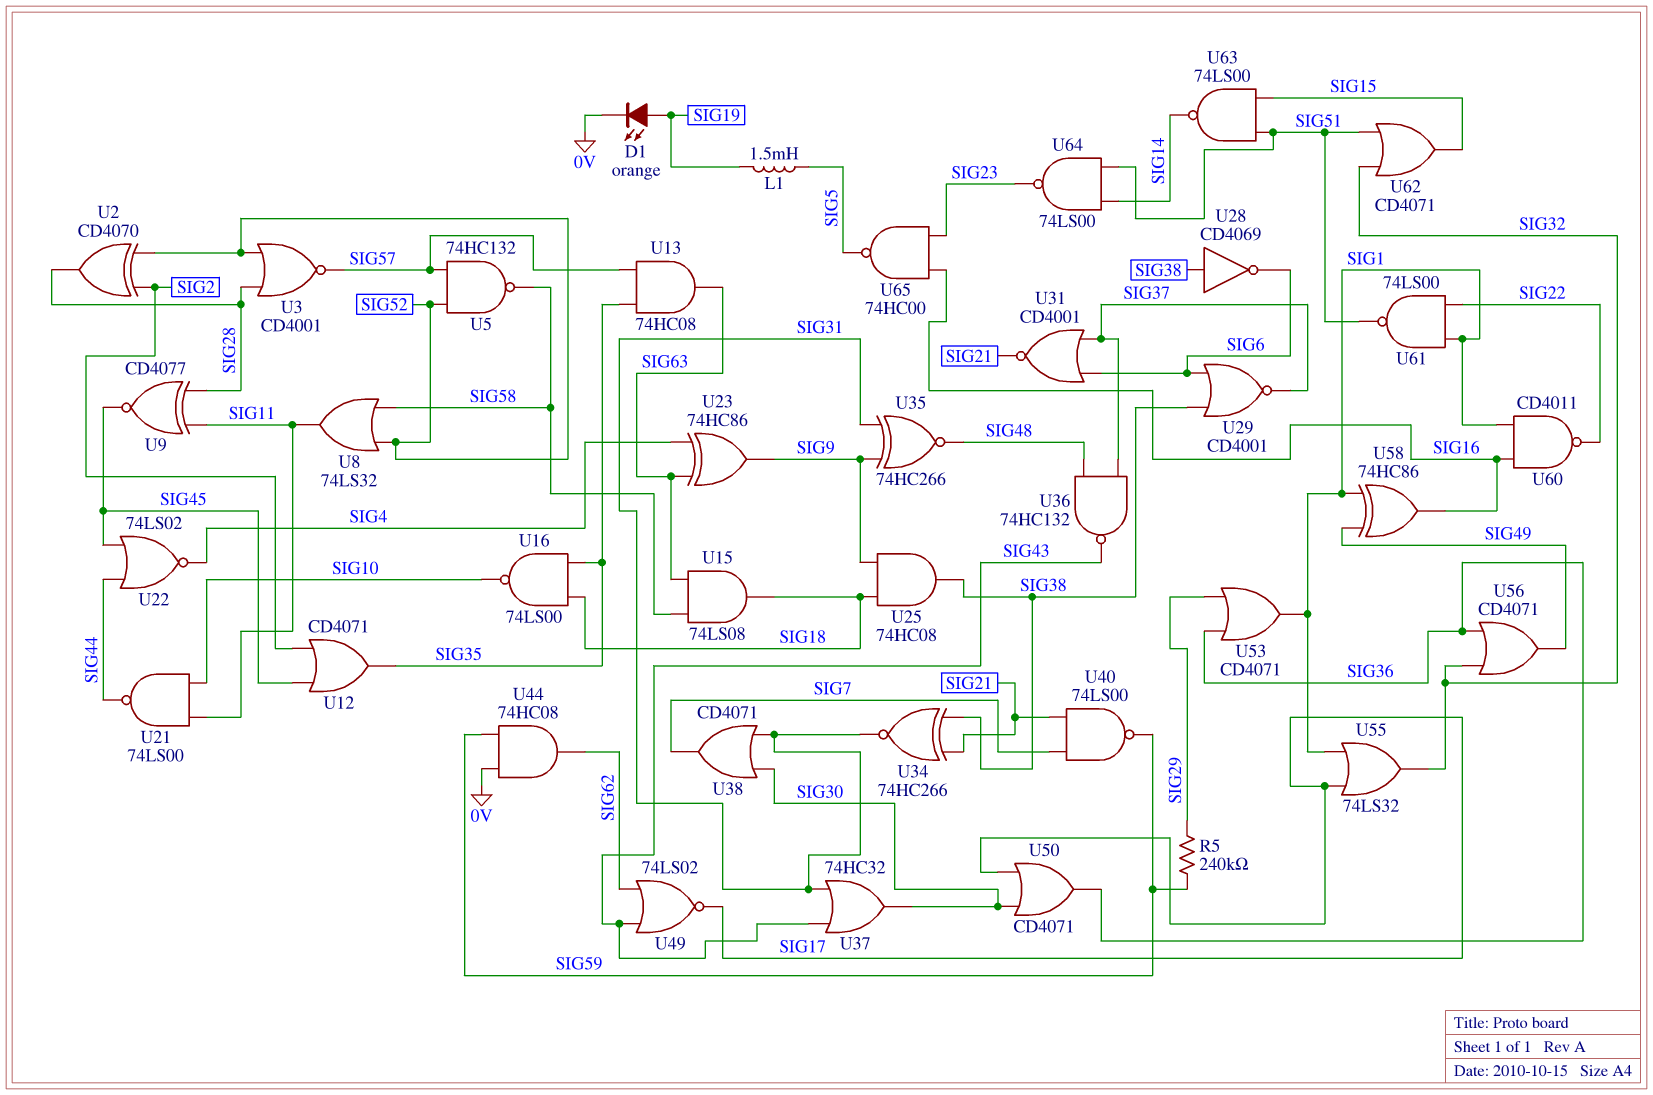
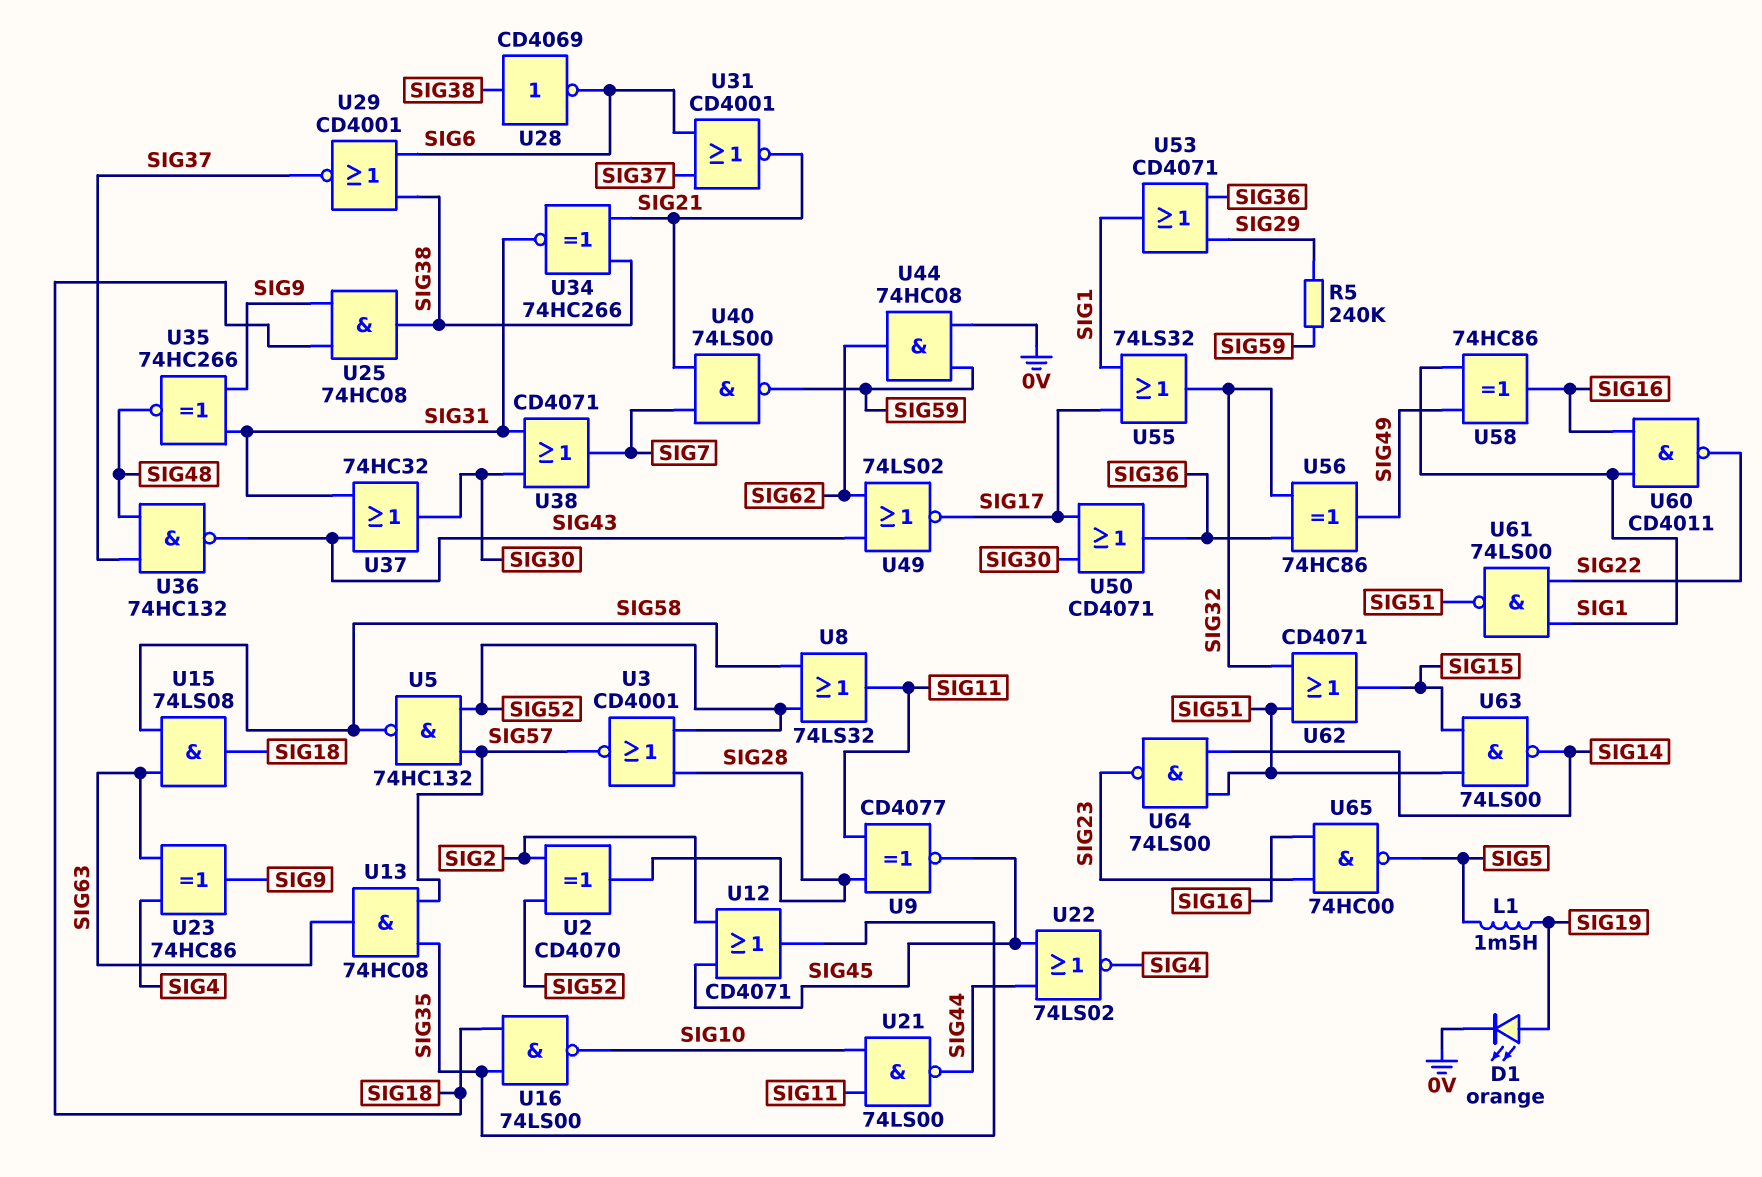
U56: OR CD4071 (in SIG32, in SIG36, out SIG49) -> XOR 74HC86 (in SIG32, in SIG36, out SIG49)

